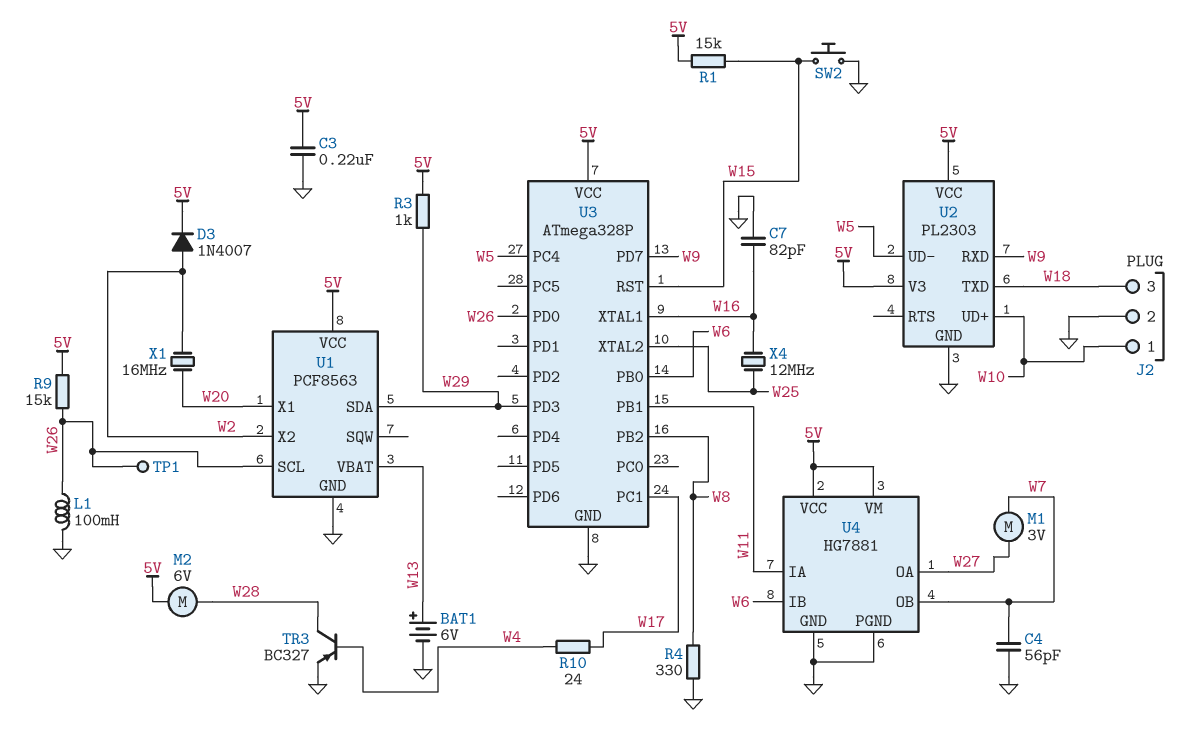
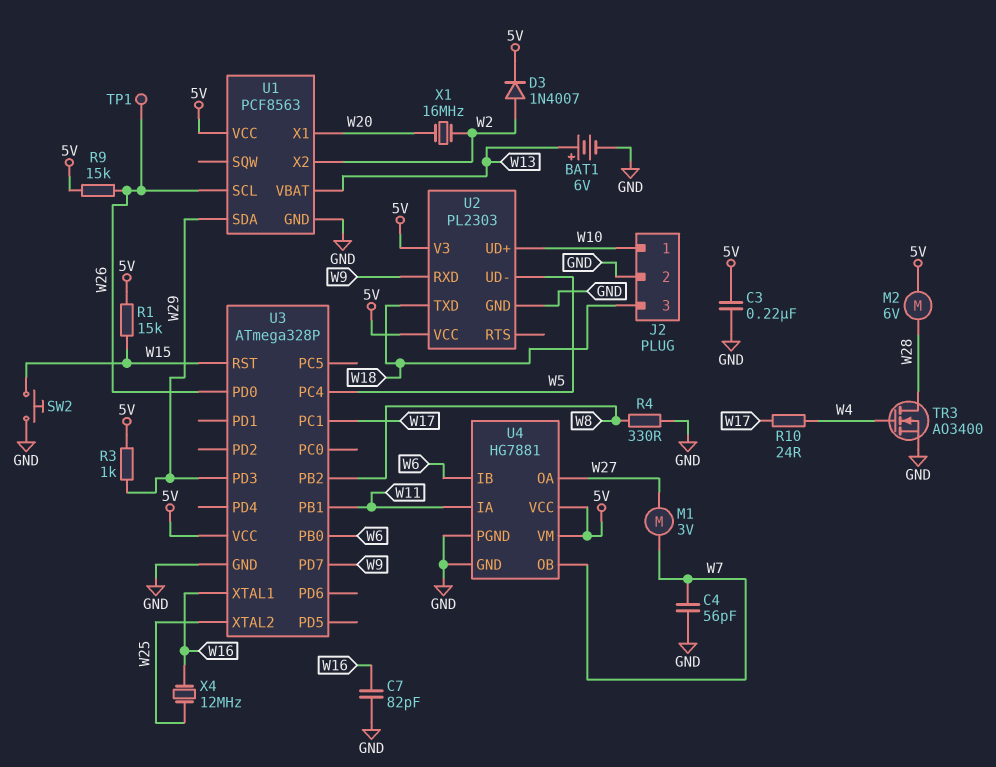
L1: 100mH (GND, W26) -> none
TR3: PNP BC327 (B W4, C W28, E GND) -> NMOS AO3400 (G W4, D W28, S GND)

